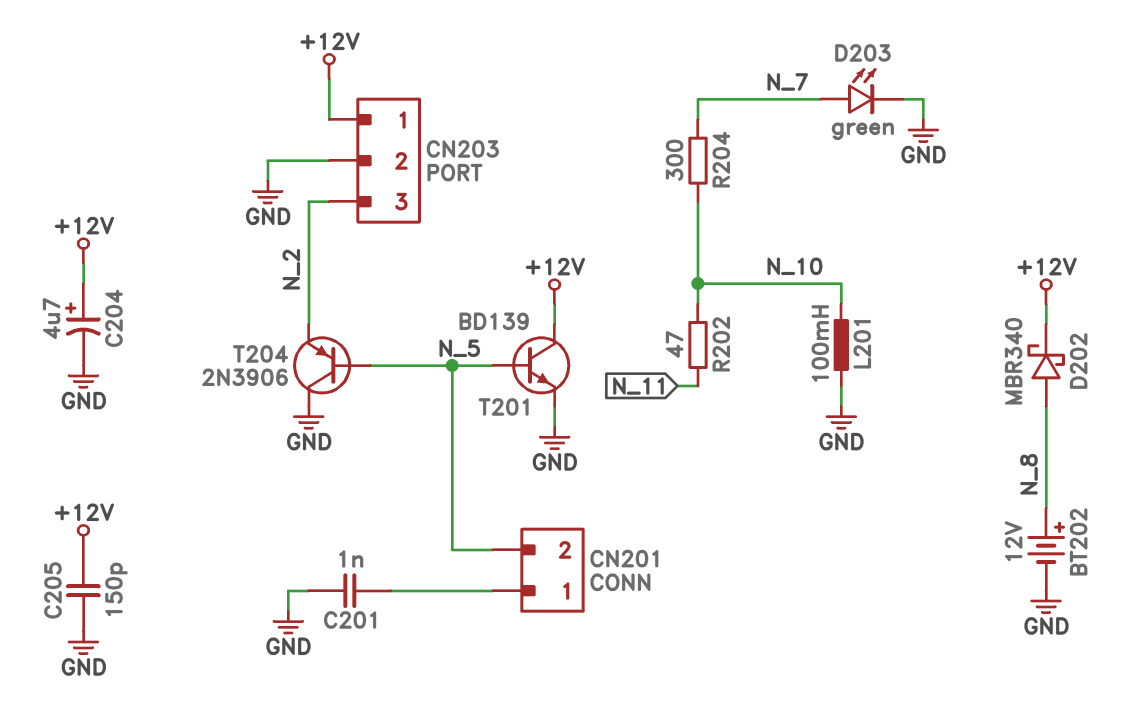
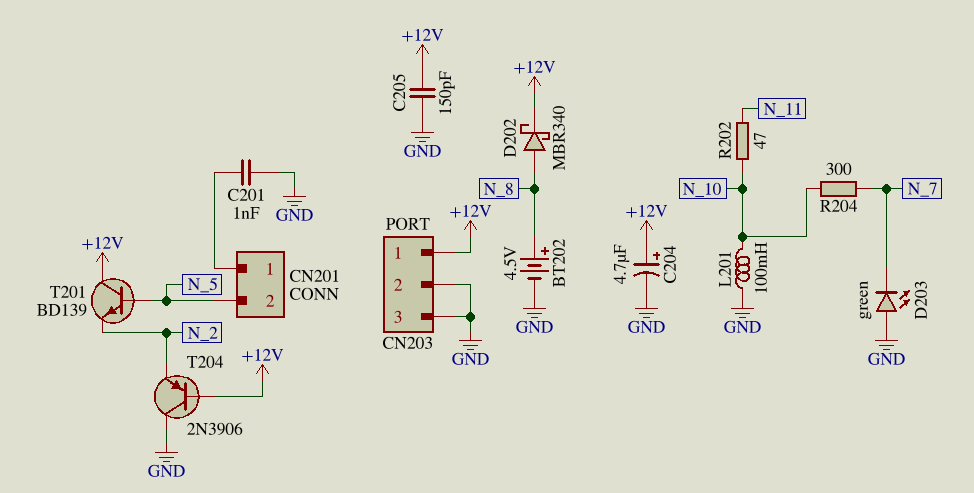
BT202: 12V (plus N_8, minus GND) -> 4.5V (plus N_8, minus GND)
CN203 pin 3: N_2 -> GND
D203: LED green (A N_7, K GND) -> LED green (A GND, K N_7)
T201: NPN BD139 (B N_5, C +12V, E GND) -> NPN BD139 (B N_5, C +12V, E N_2)
T204: PNP 2N3906 (B N_5, C GND, E N_2) -> PNP 2N3906 (B +12V, C GND, E N_2)

